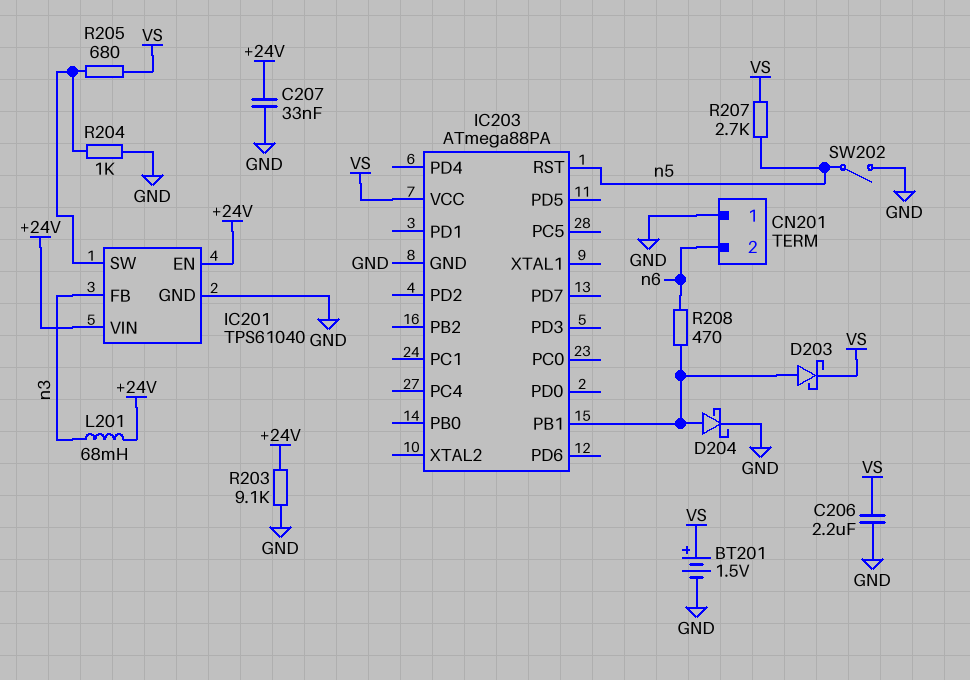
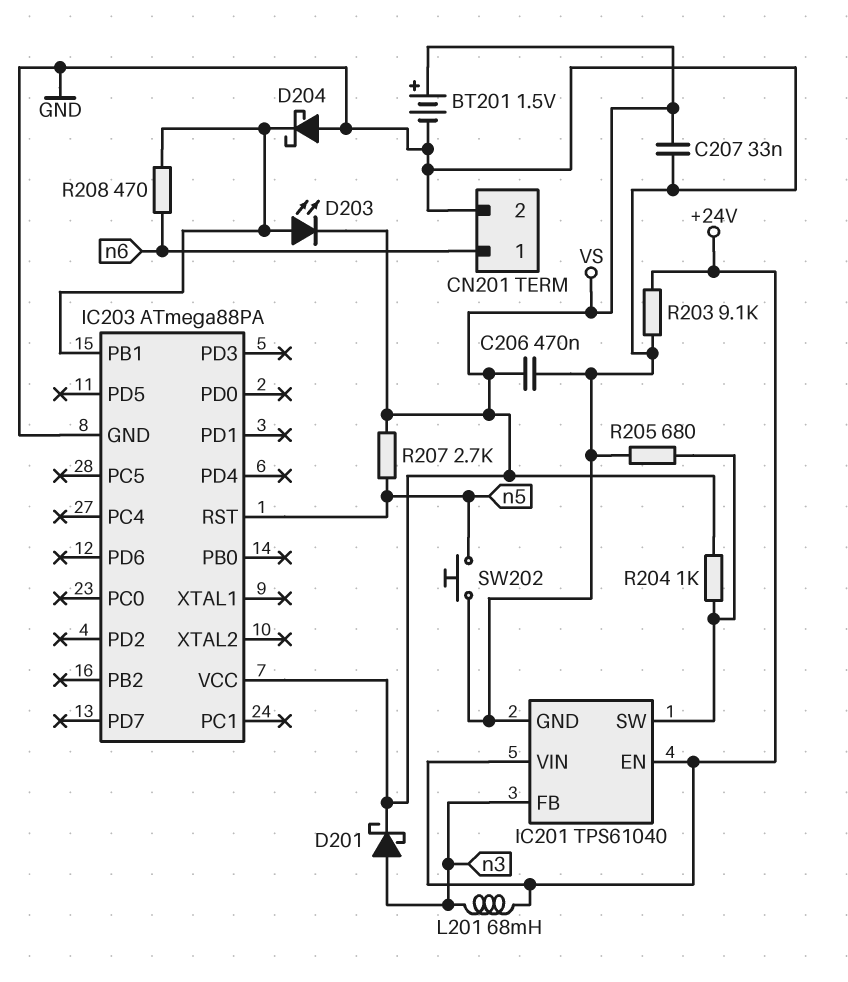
C206: 2.2uF (GND, VS) -> 470nF (GND, VS)
C207: 33nF (+24V, GND) -> 33nF (GND, VS)
CN201 pin 1: GND -> n6
CN201 pin 2: n6 -> GND
D201: none -> schottky (A n3, K VS)
D203: schottky (A IC203/PB1, K VS) -> LED (A IC203/PB1, K VS)
D204: schottky (A IC203/PB1, K GND) -> schottky (A GND, K IC203/PB1)
R204: 1k (GND, IC201/SW) -> 1k (IC201/SW, VS)
R205: 680 (IC201/SW, VS) -> 680 (GND, IC201/SW)
SW202: switch (GND, n5) -> button (GND, n5)

